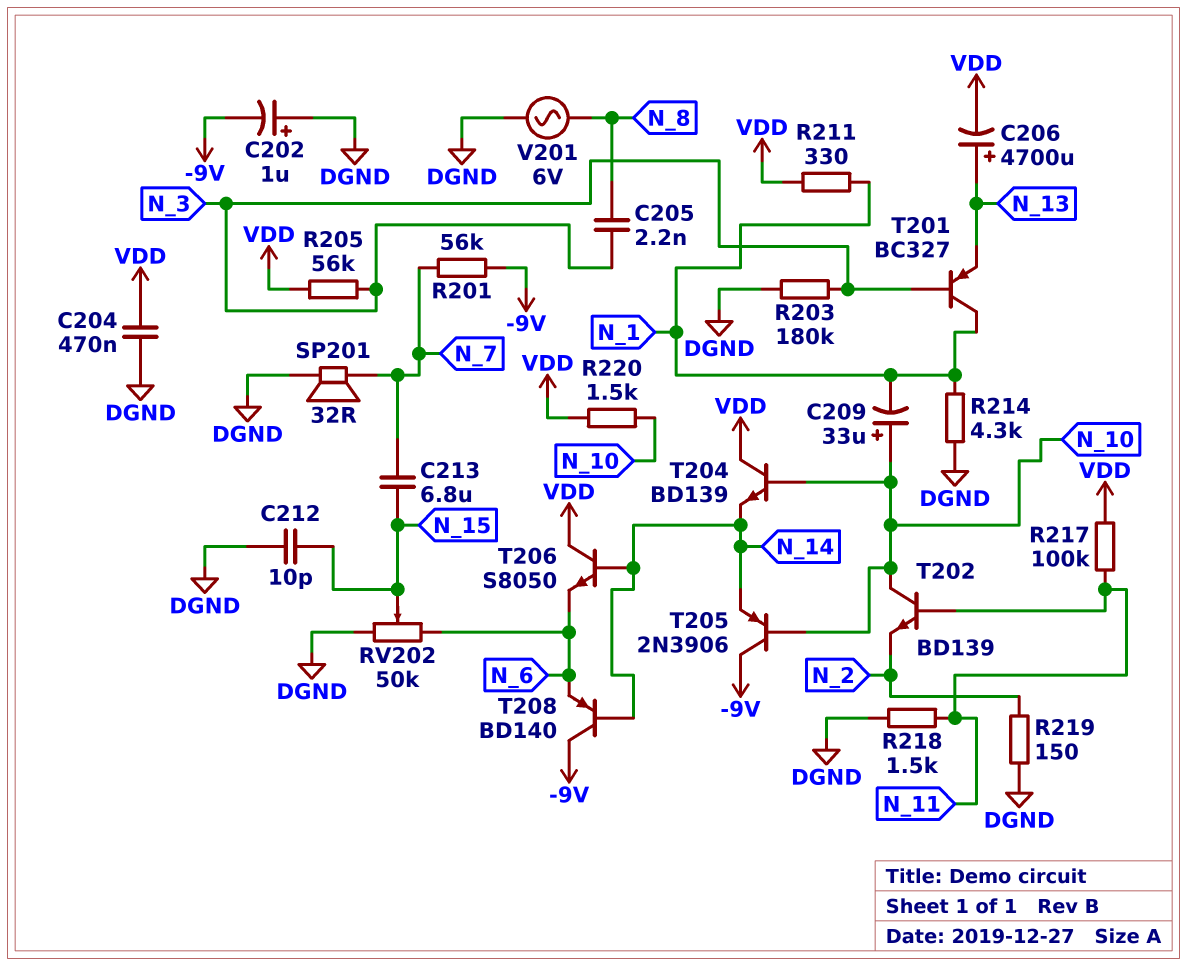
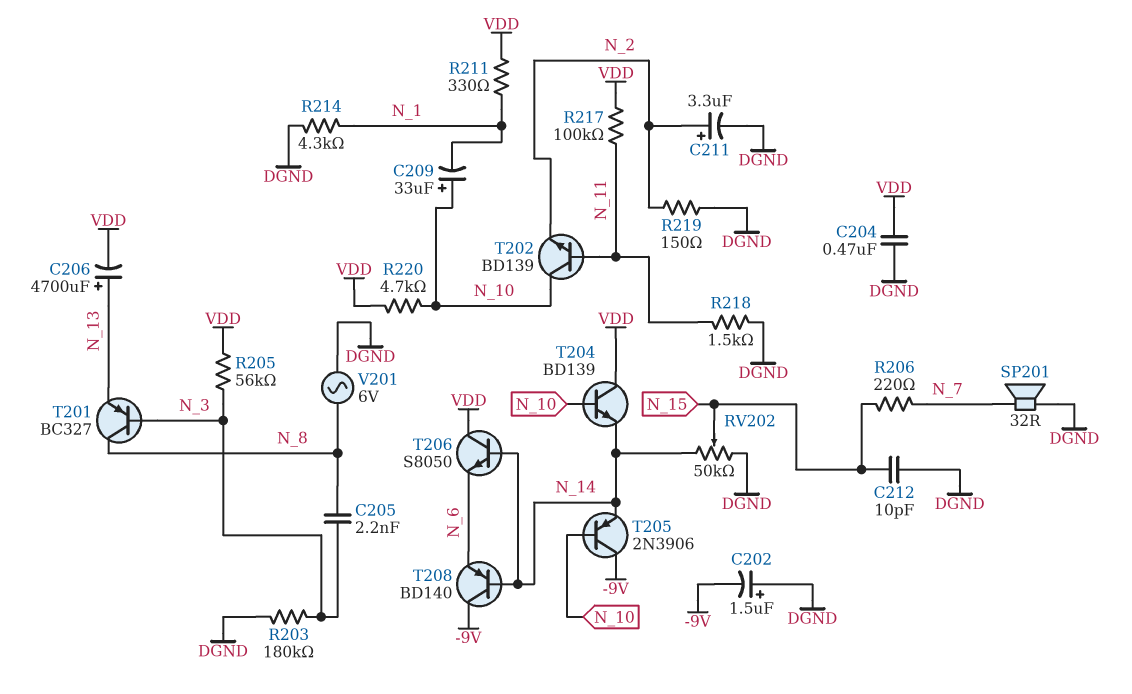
C202: 1uF (plus DGND, minus -9V) -> 1.5uF (plus DGND, minus -9V)
C211: none -> 3.3uF (plus N_2, minus DGND)
C213: 6.8uF (N_7, N_15) -> none
R201: 56k (-9V, N_7) -> none
R206: none -> 220 (N_7, N_15)
R220: 1.5k (N_10, VDD) -> 4.7k (N_10, VDD)
RV202: 50k (DGND, N_6, wiper N_15) -> 50k (DGND, N_14, wiper N_15)
T201: PNP BC327 (B N_3, C N_1, E N_13) -> PNP BC327 (B N_3, C N_8, E N_13)

